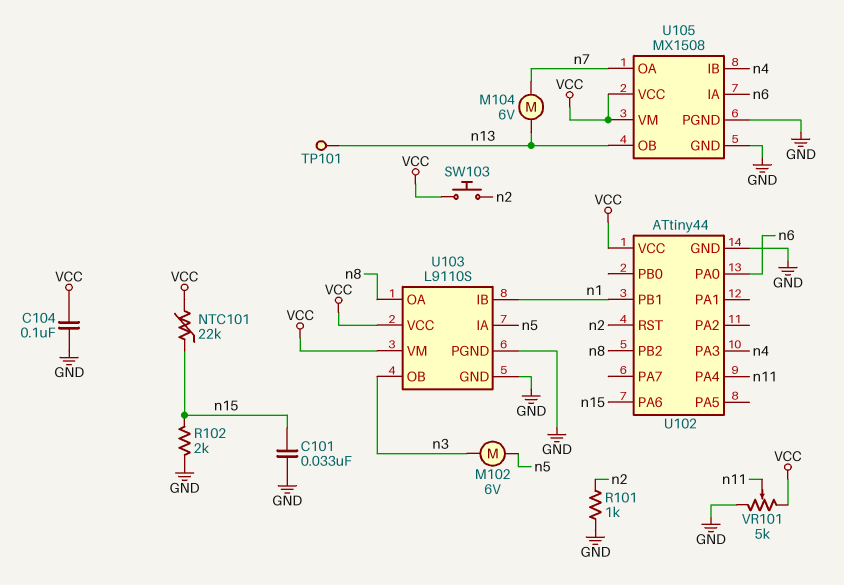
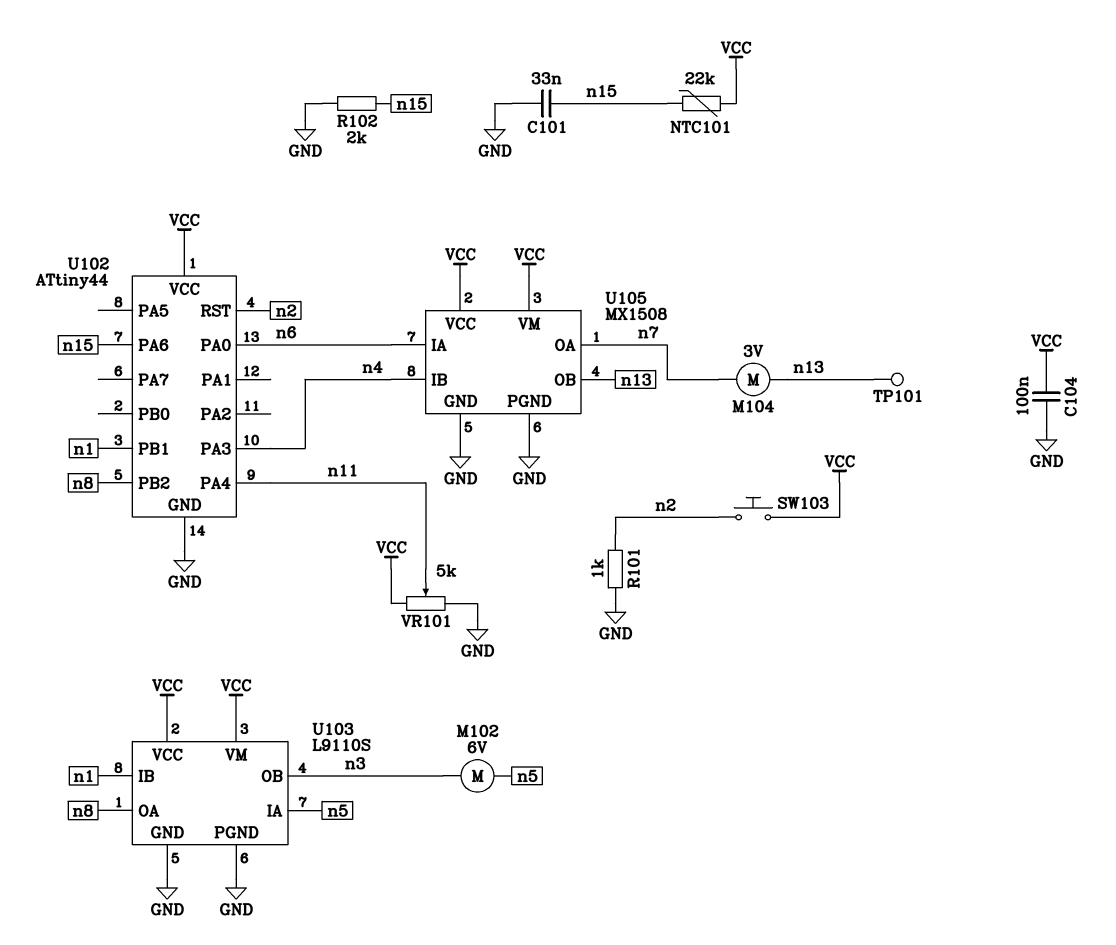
M104: motor 6V (n7, n13) -> motor 3V (n7, n13)

